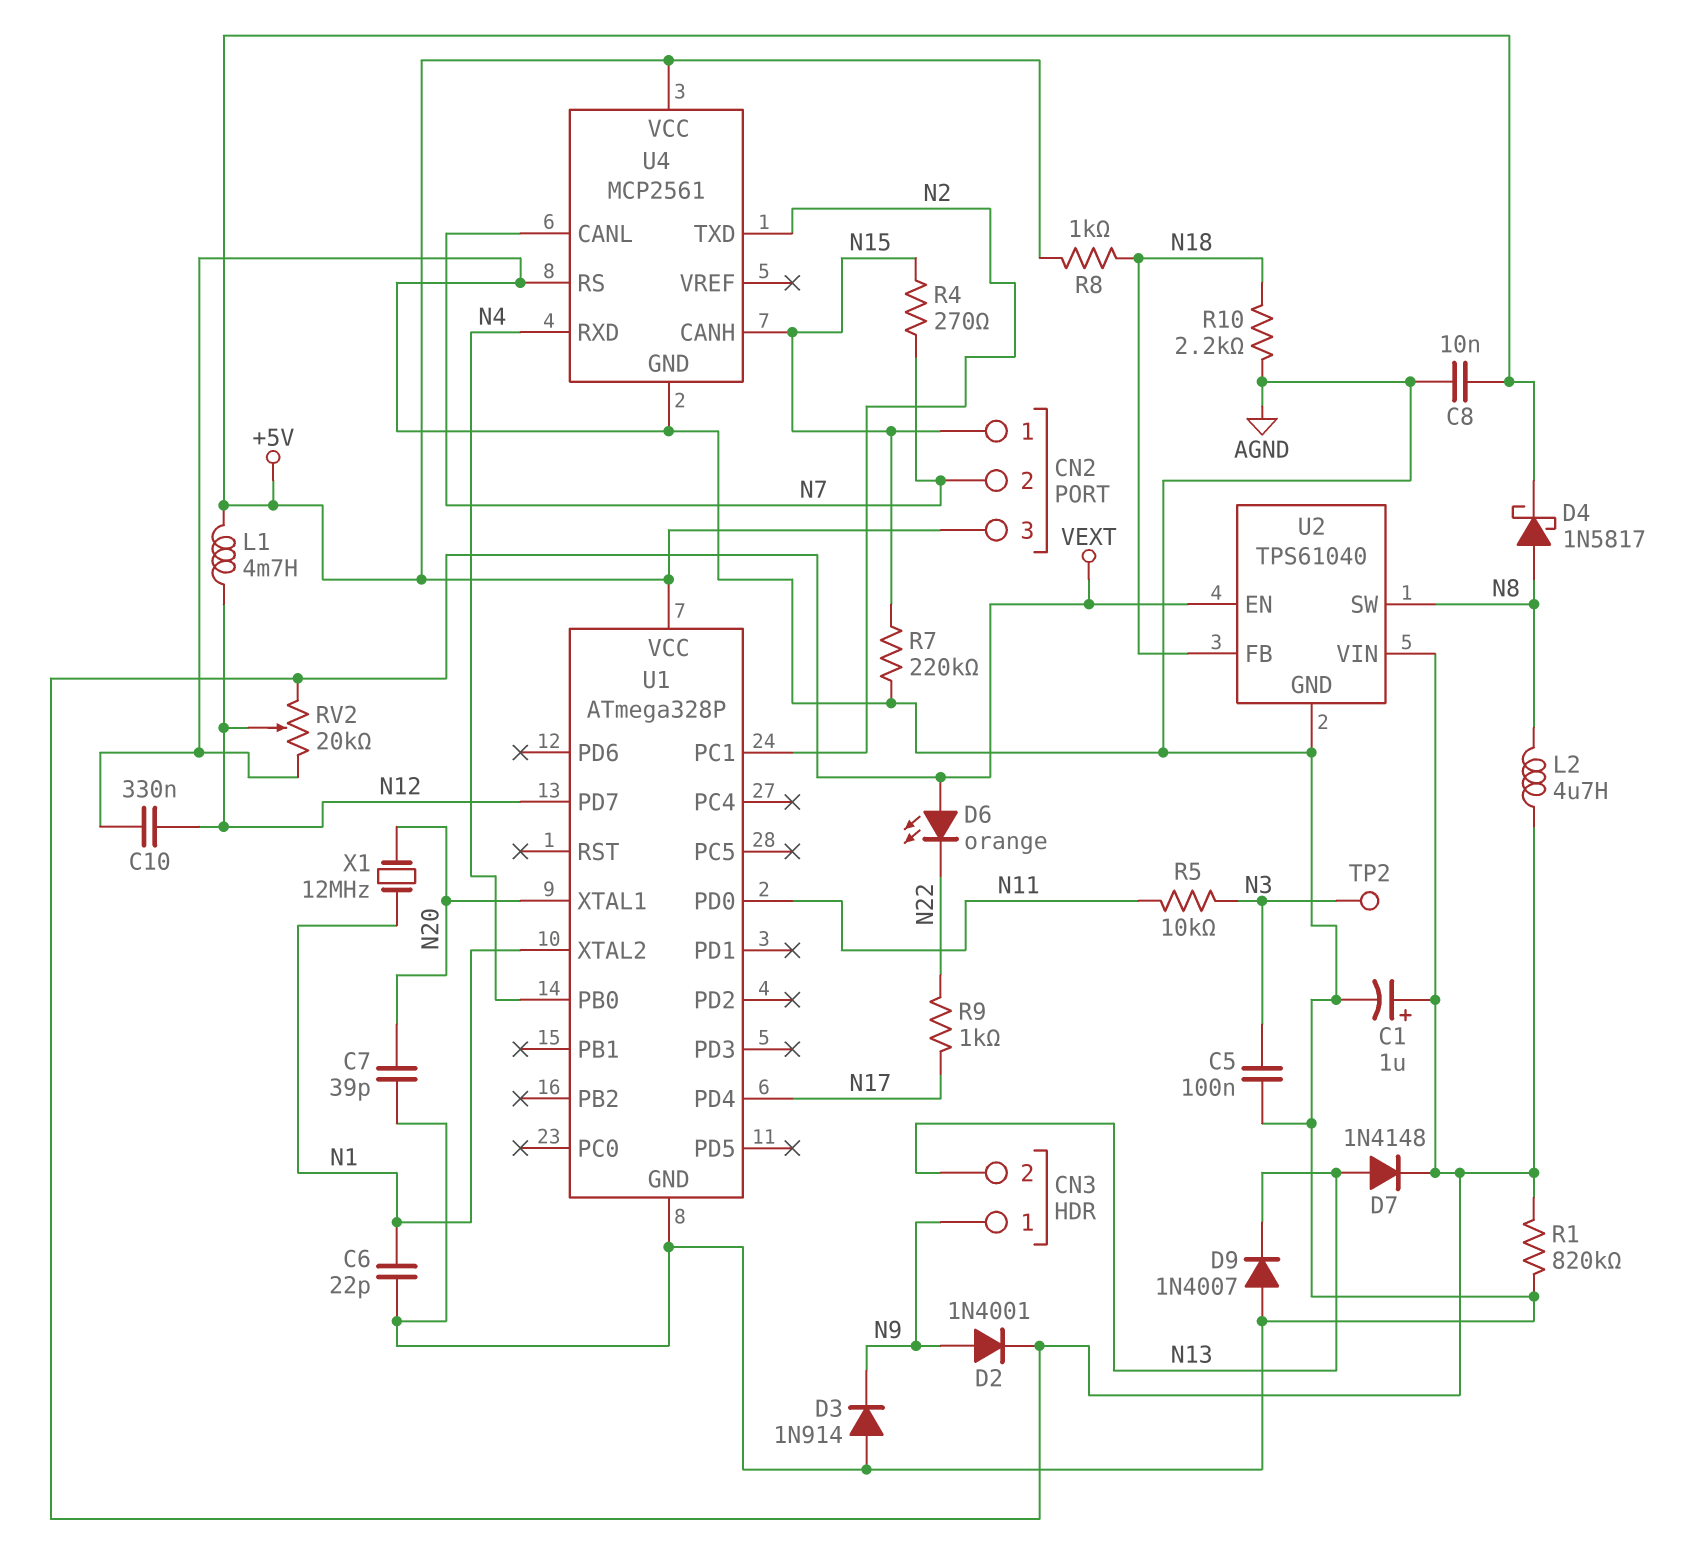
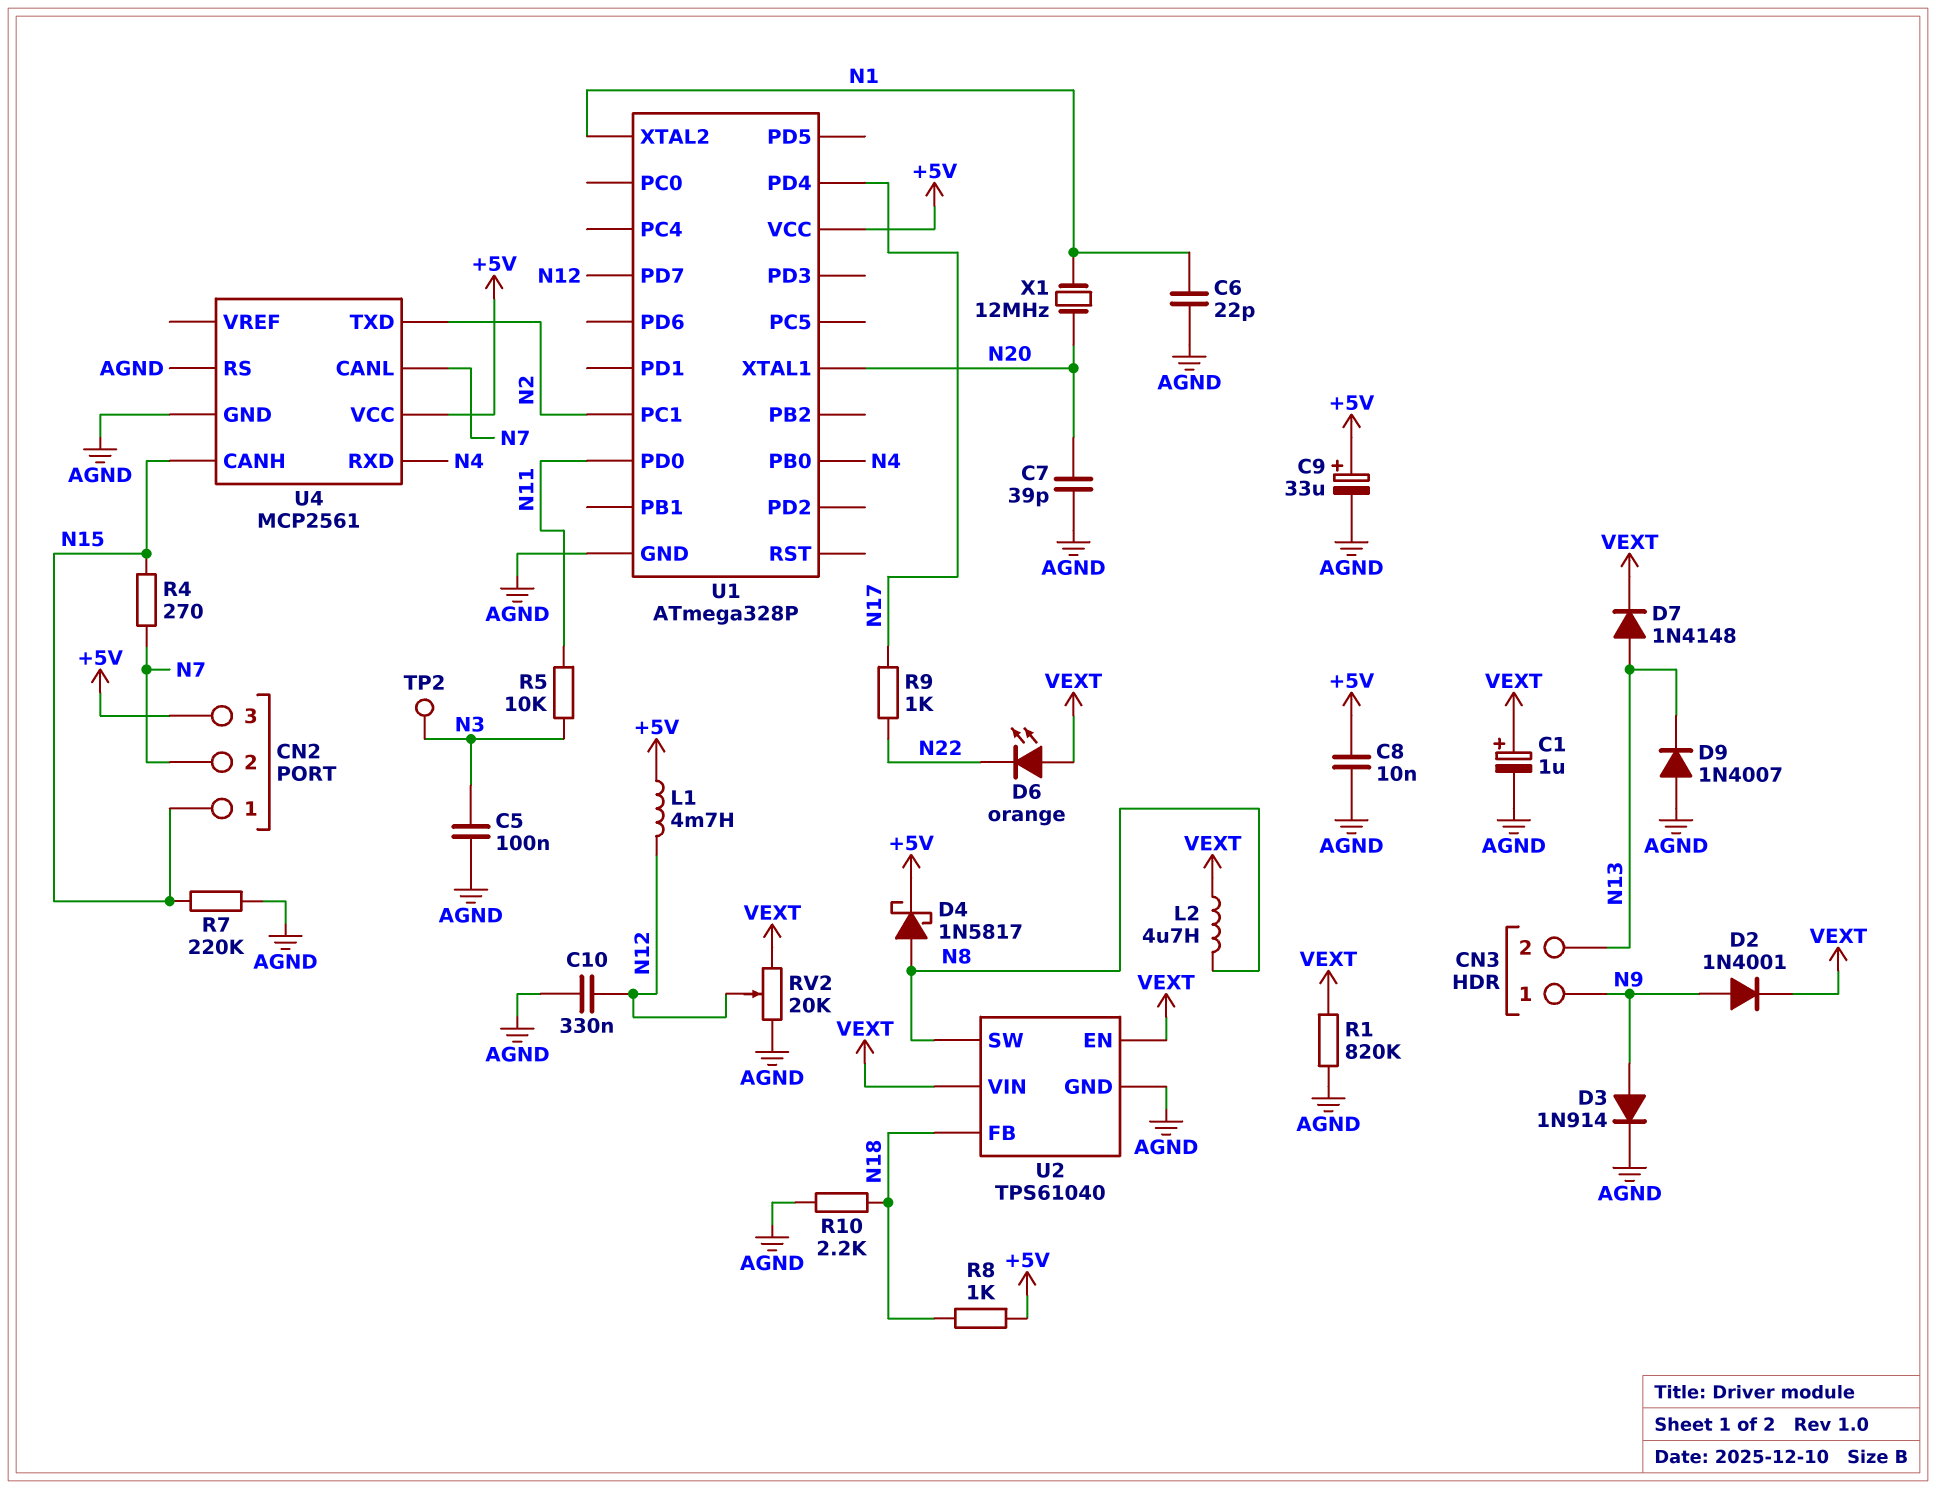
C9: none -> 33uF (plus +5V, minus AGND)
D3: diode 1N914 (A AGND, K N9) -> diode 1N914 (A N9, K AGND)

